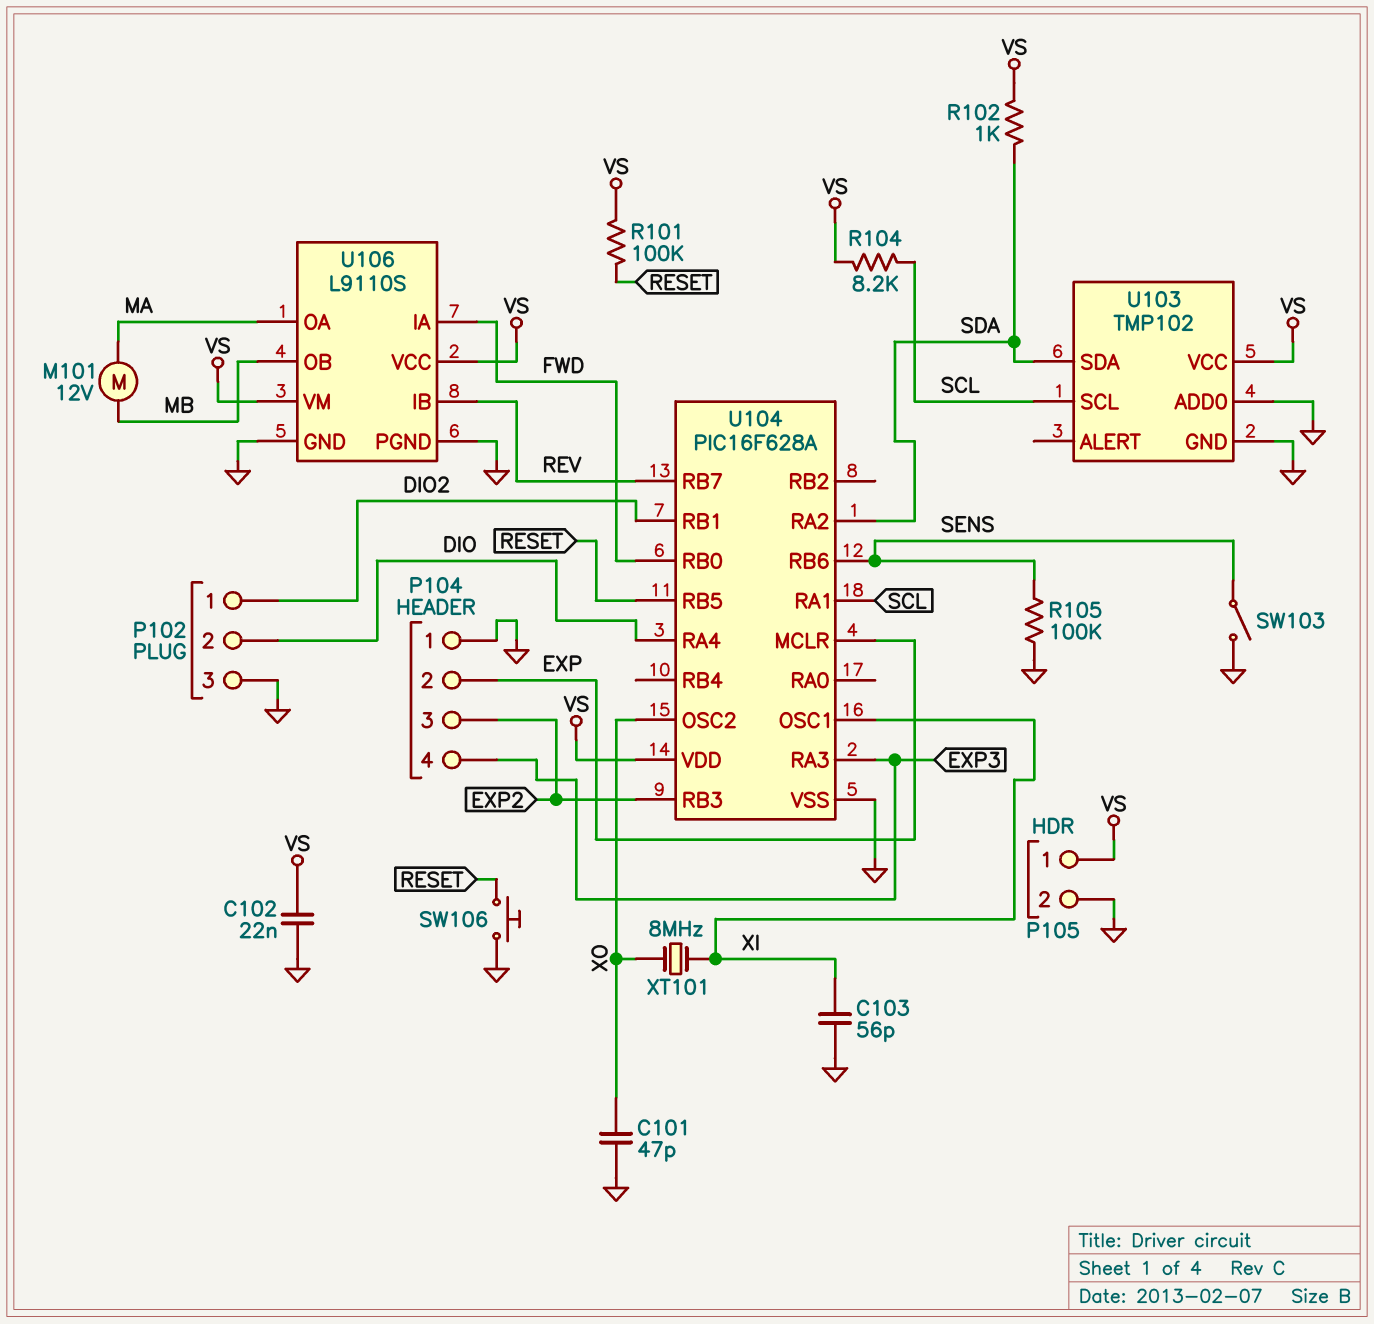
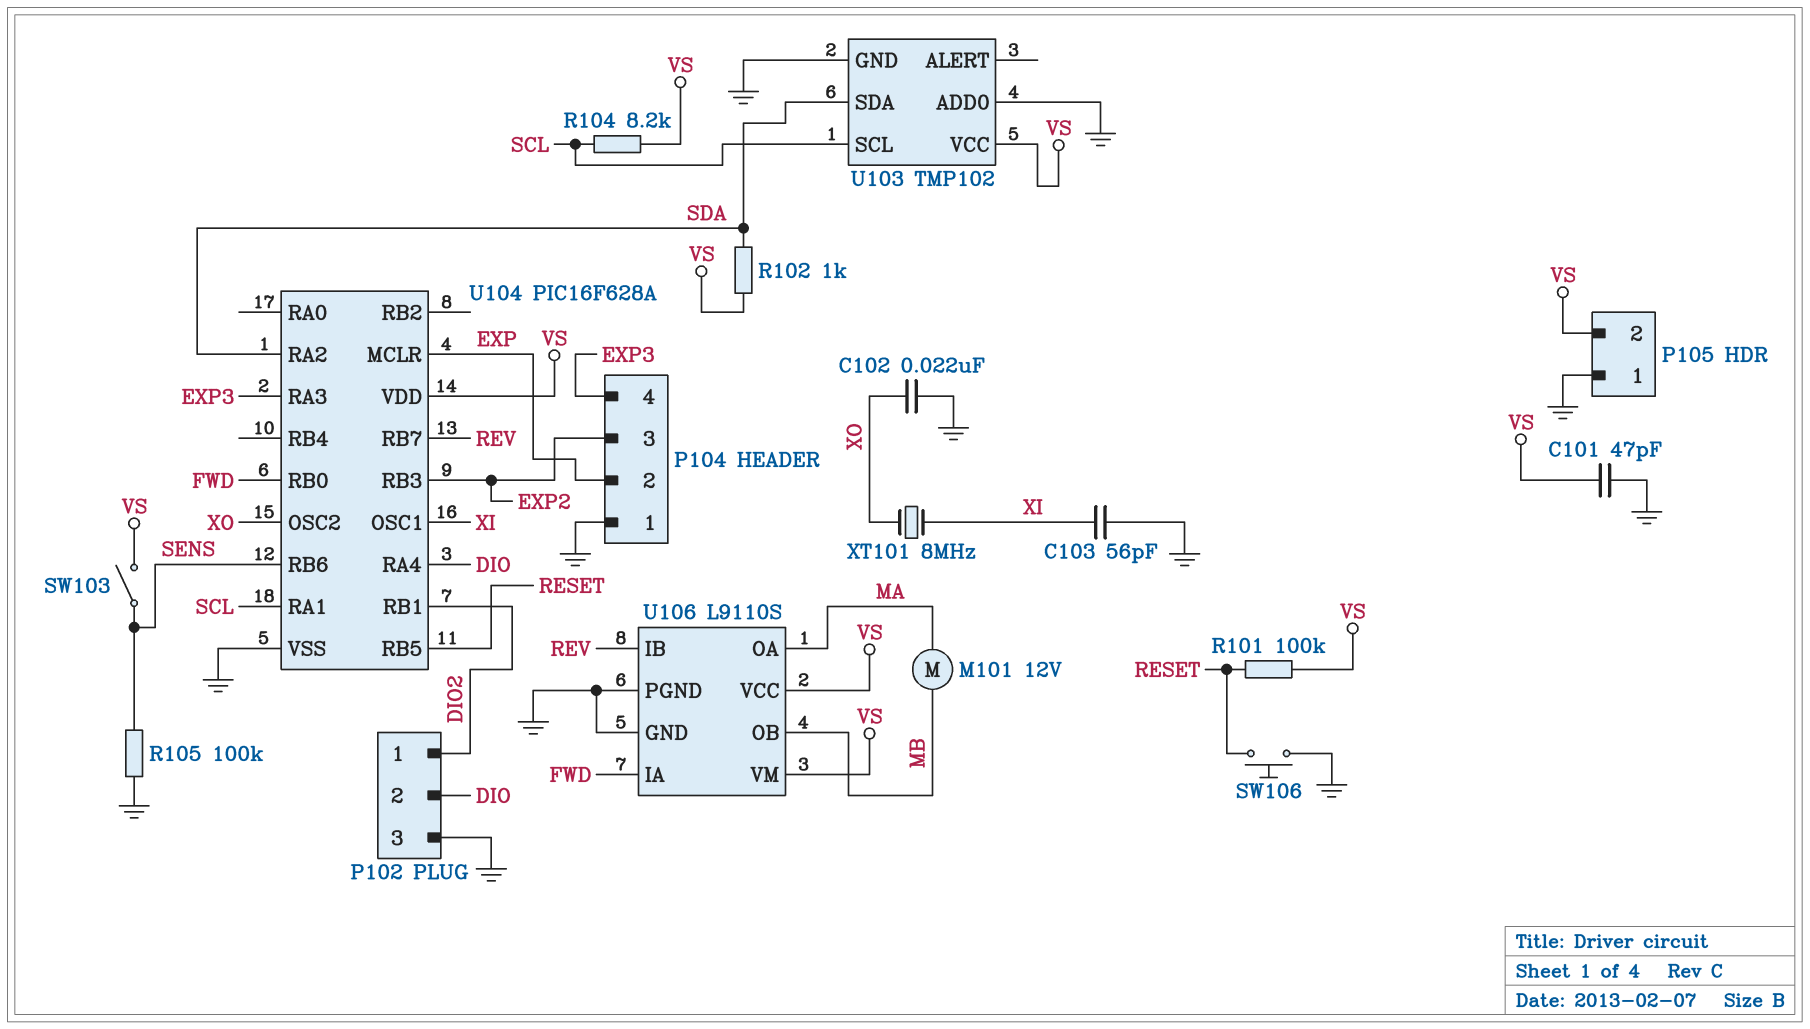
C101: 47pF (GND, XO) -> 47pF (GND, VS)
C102: 22nF (GND, VS) -> 22nF (GND, XO)
P105 pin 1: VS -> GND
P105 pin 2: GND -> VS
SW103: switch (GND, SENS) -> switch (SENS, VS)

